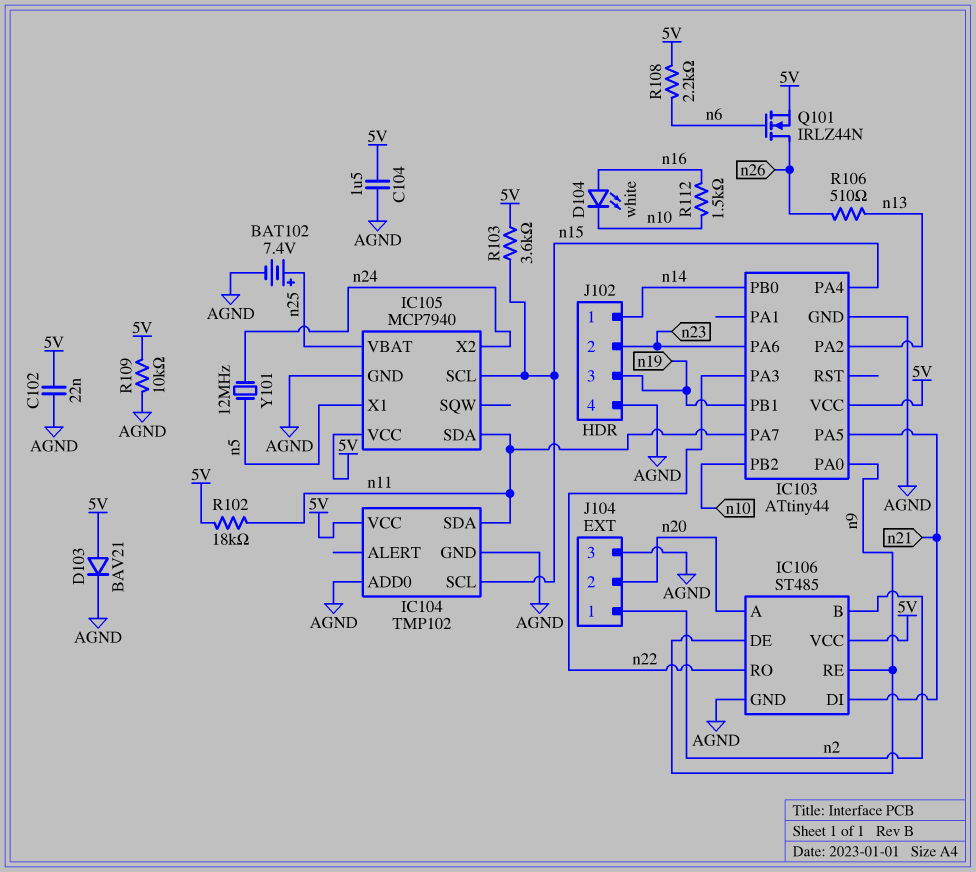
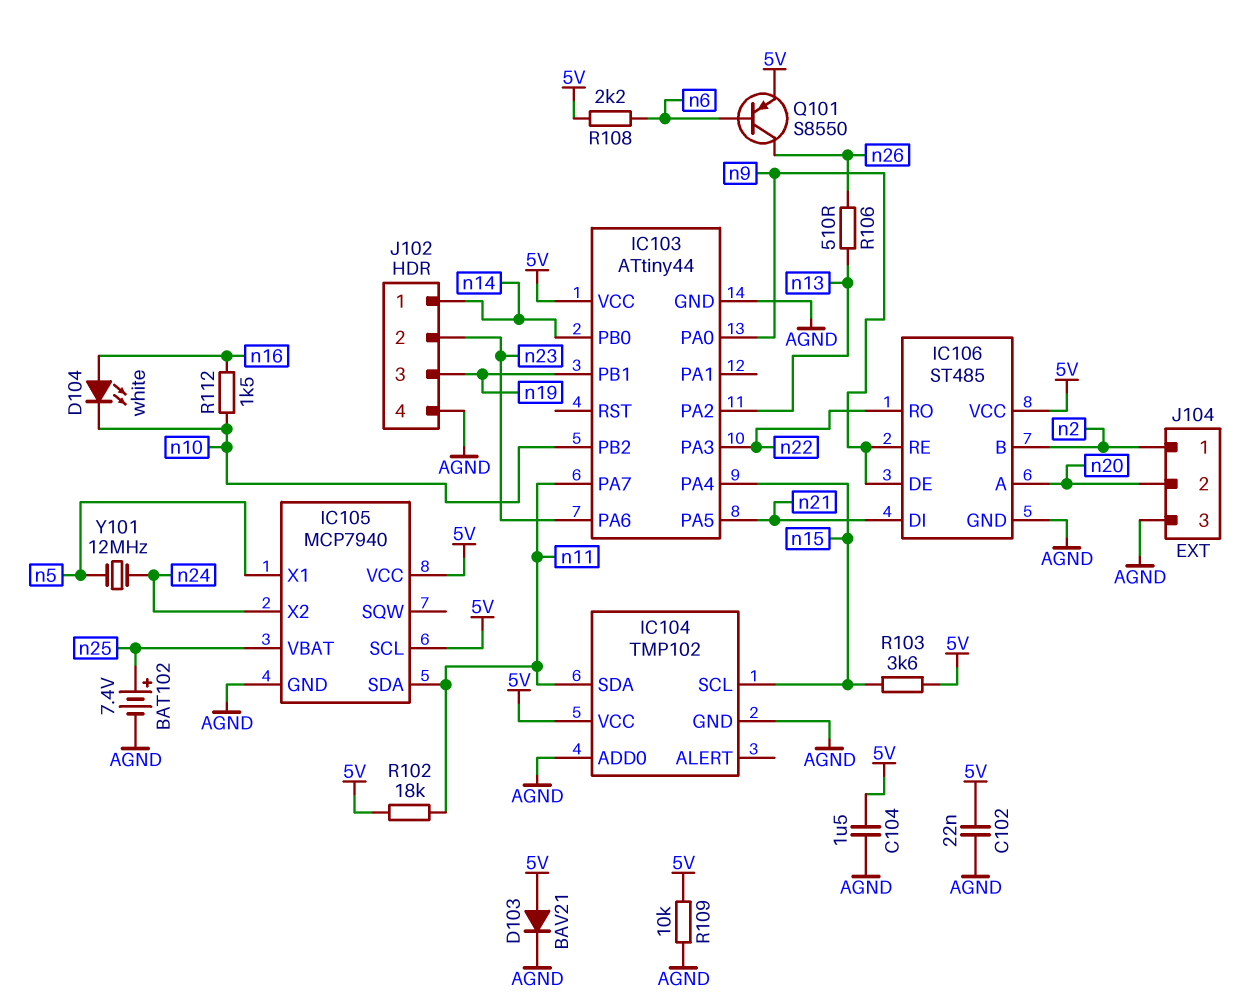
IC105 pin SCL: n15 -> 5V
Q101: NMOS IRLZ44N (G n6, D n26, S 5V) -> PNP S8550 (B n6, C n26, E 5V)

